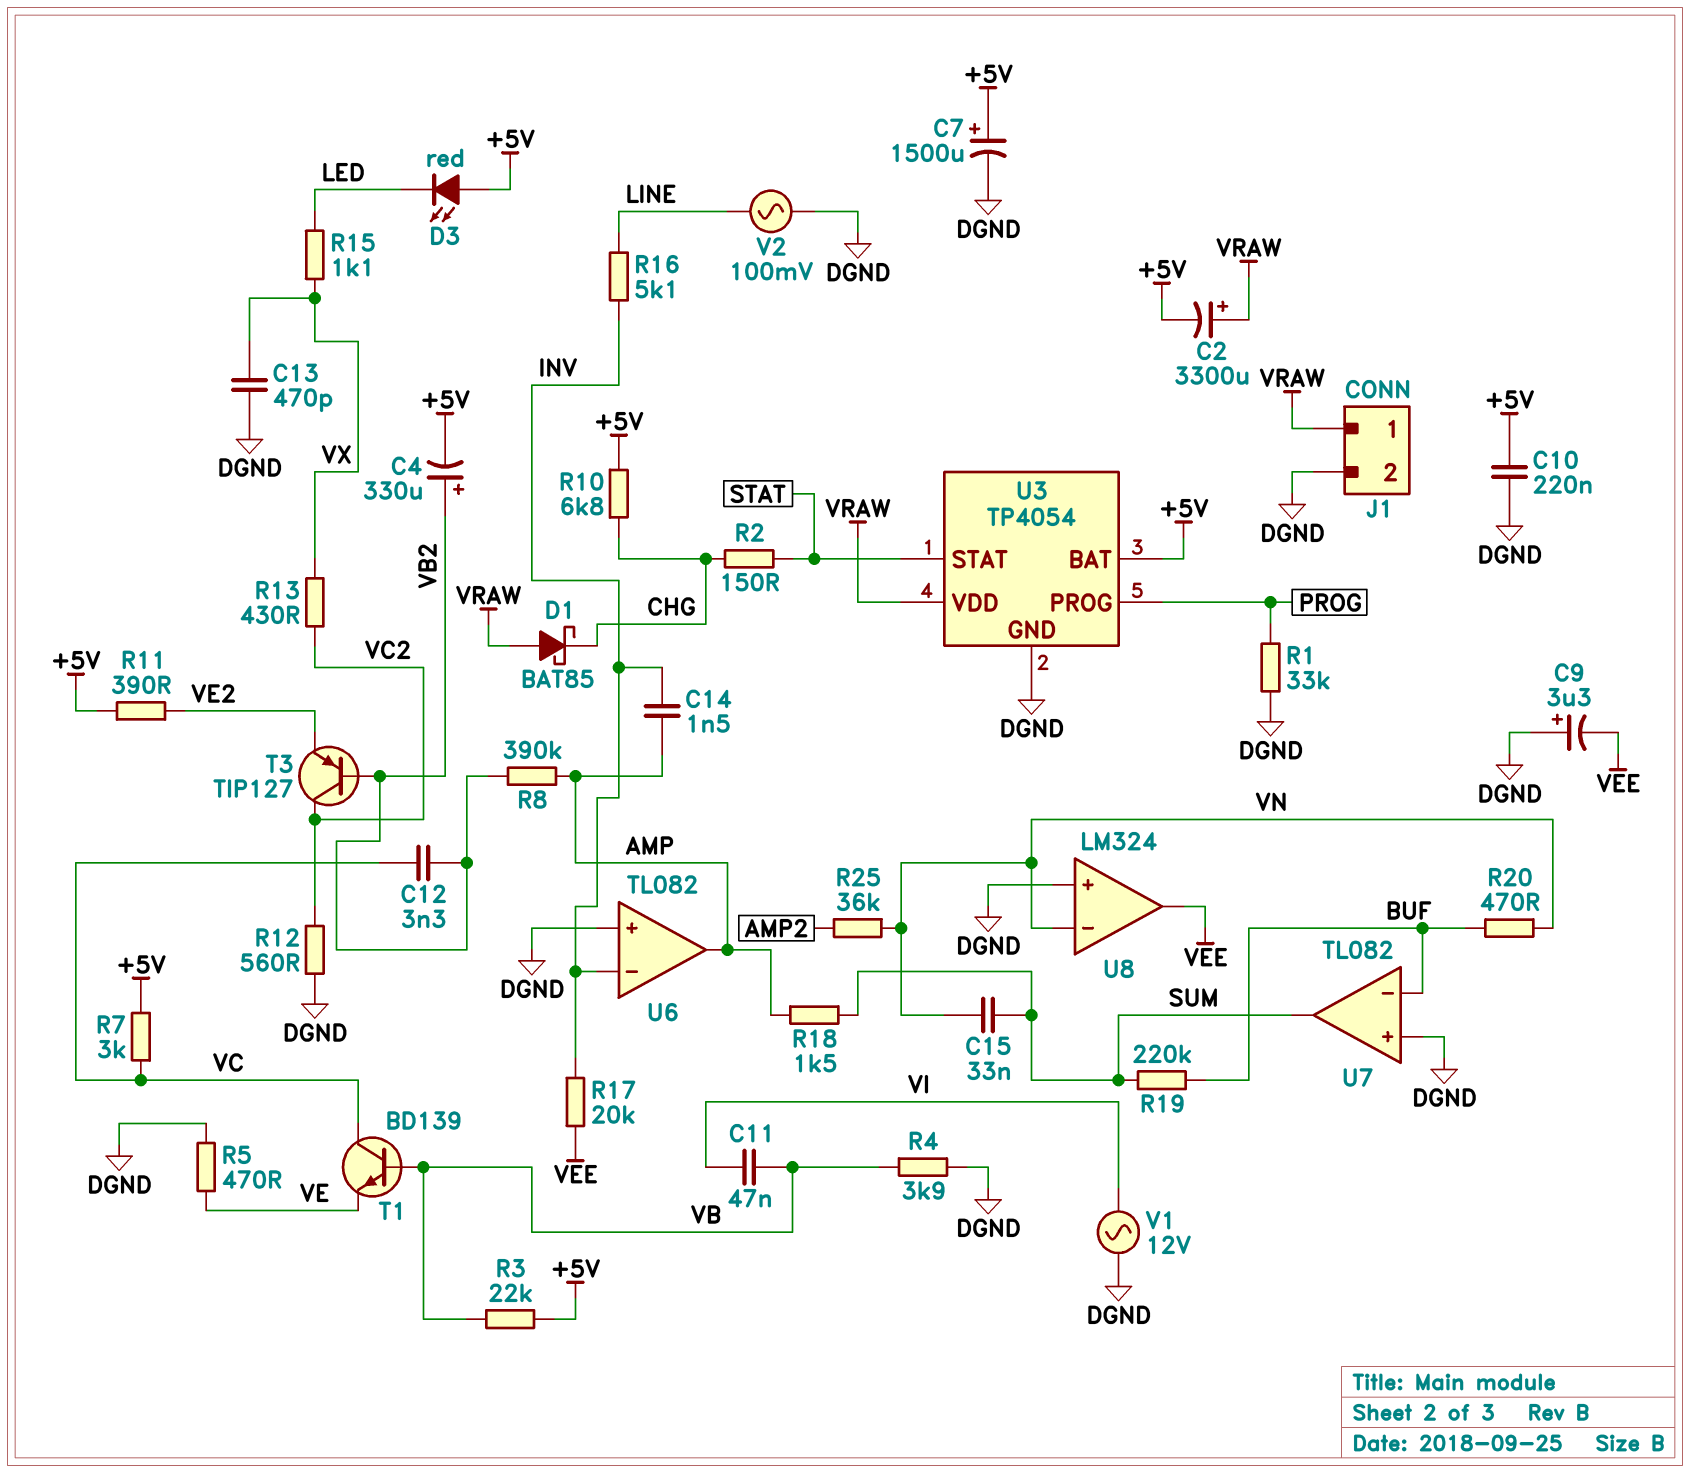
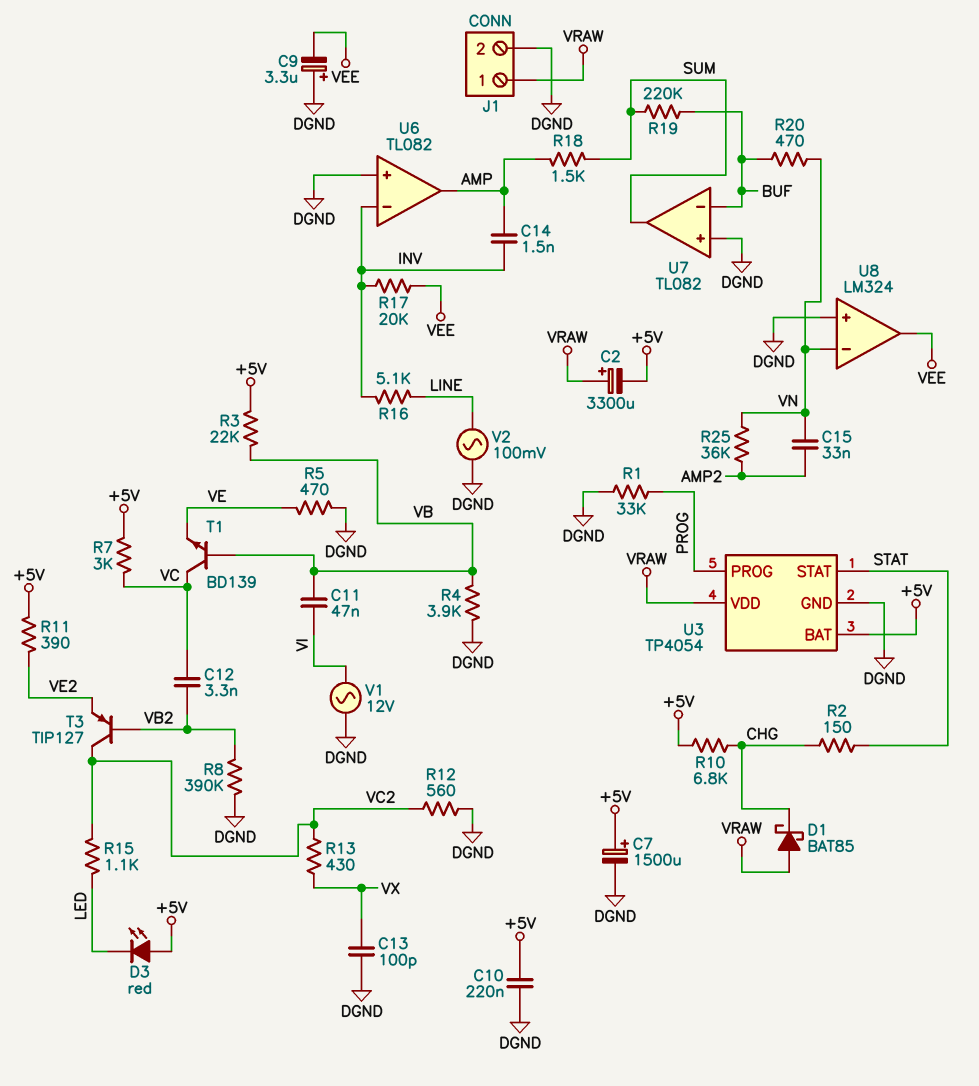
C4: 330uF (plus VB2, minus +5V) -> none
C13: 470pF (DGND, VX) -> 100pF (DGND, VX)
C15: 33nF (SUM, VN) -> 33nF (AMP2, VN)
R8: 390k (AMP, VB2) -> 390k (DGND, VB2)
R15: 1.1k (LED, VX) -> 1.1k (LED, VC2)

